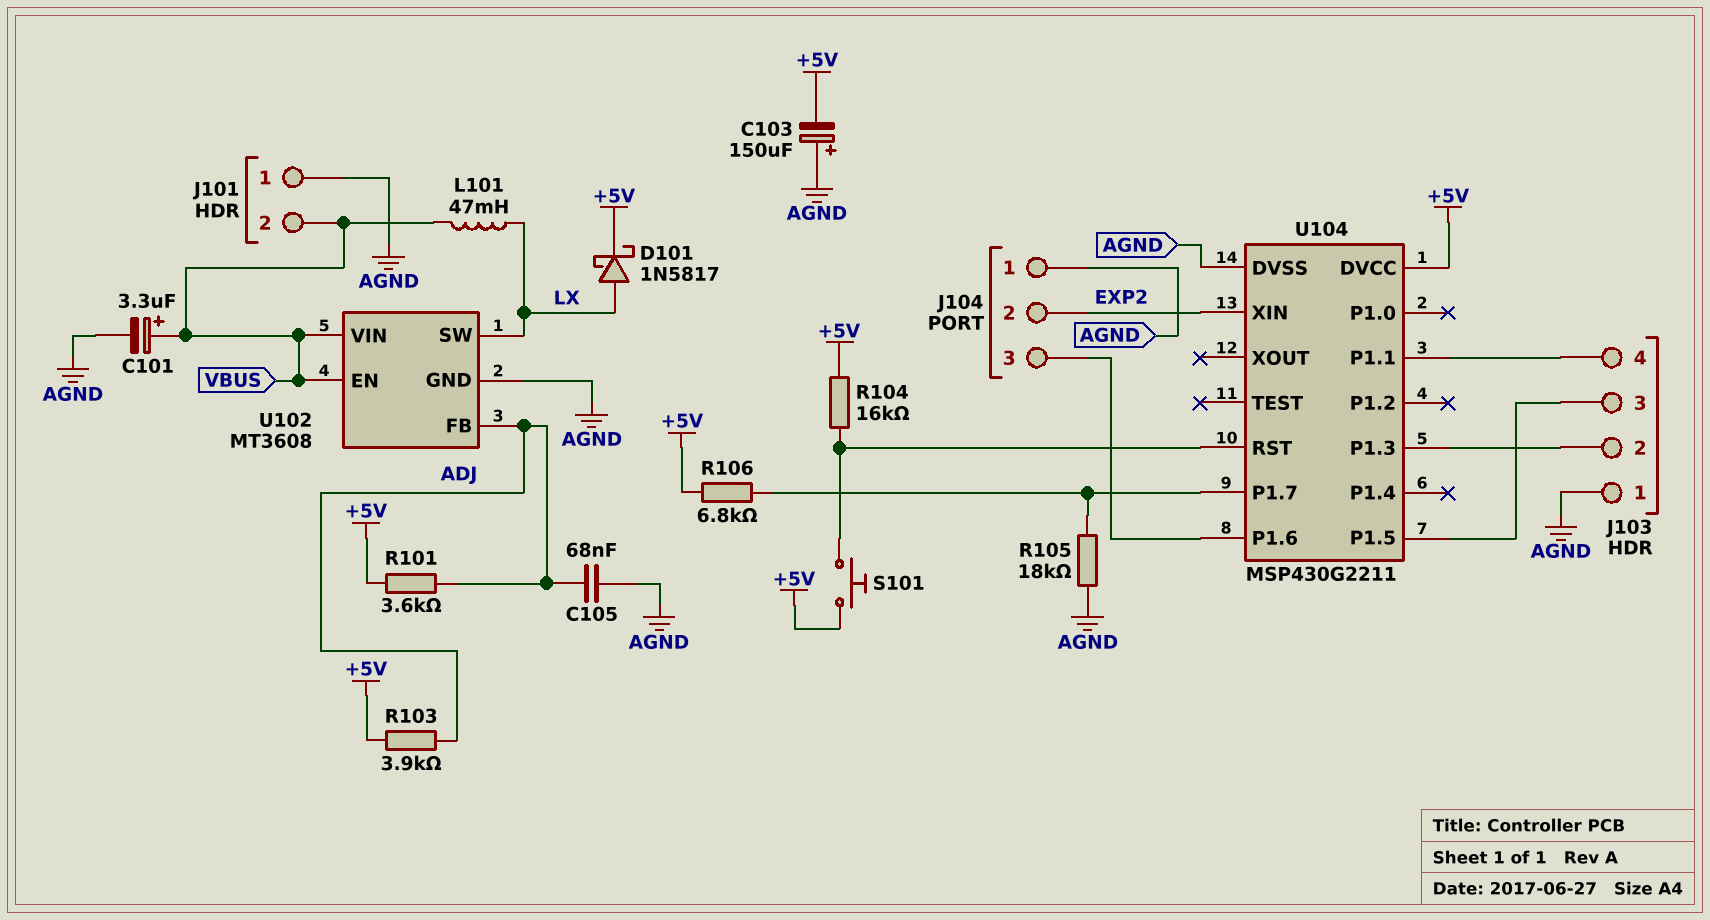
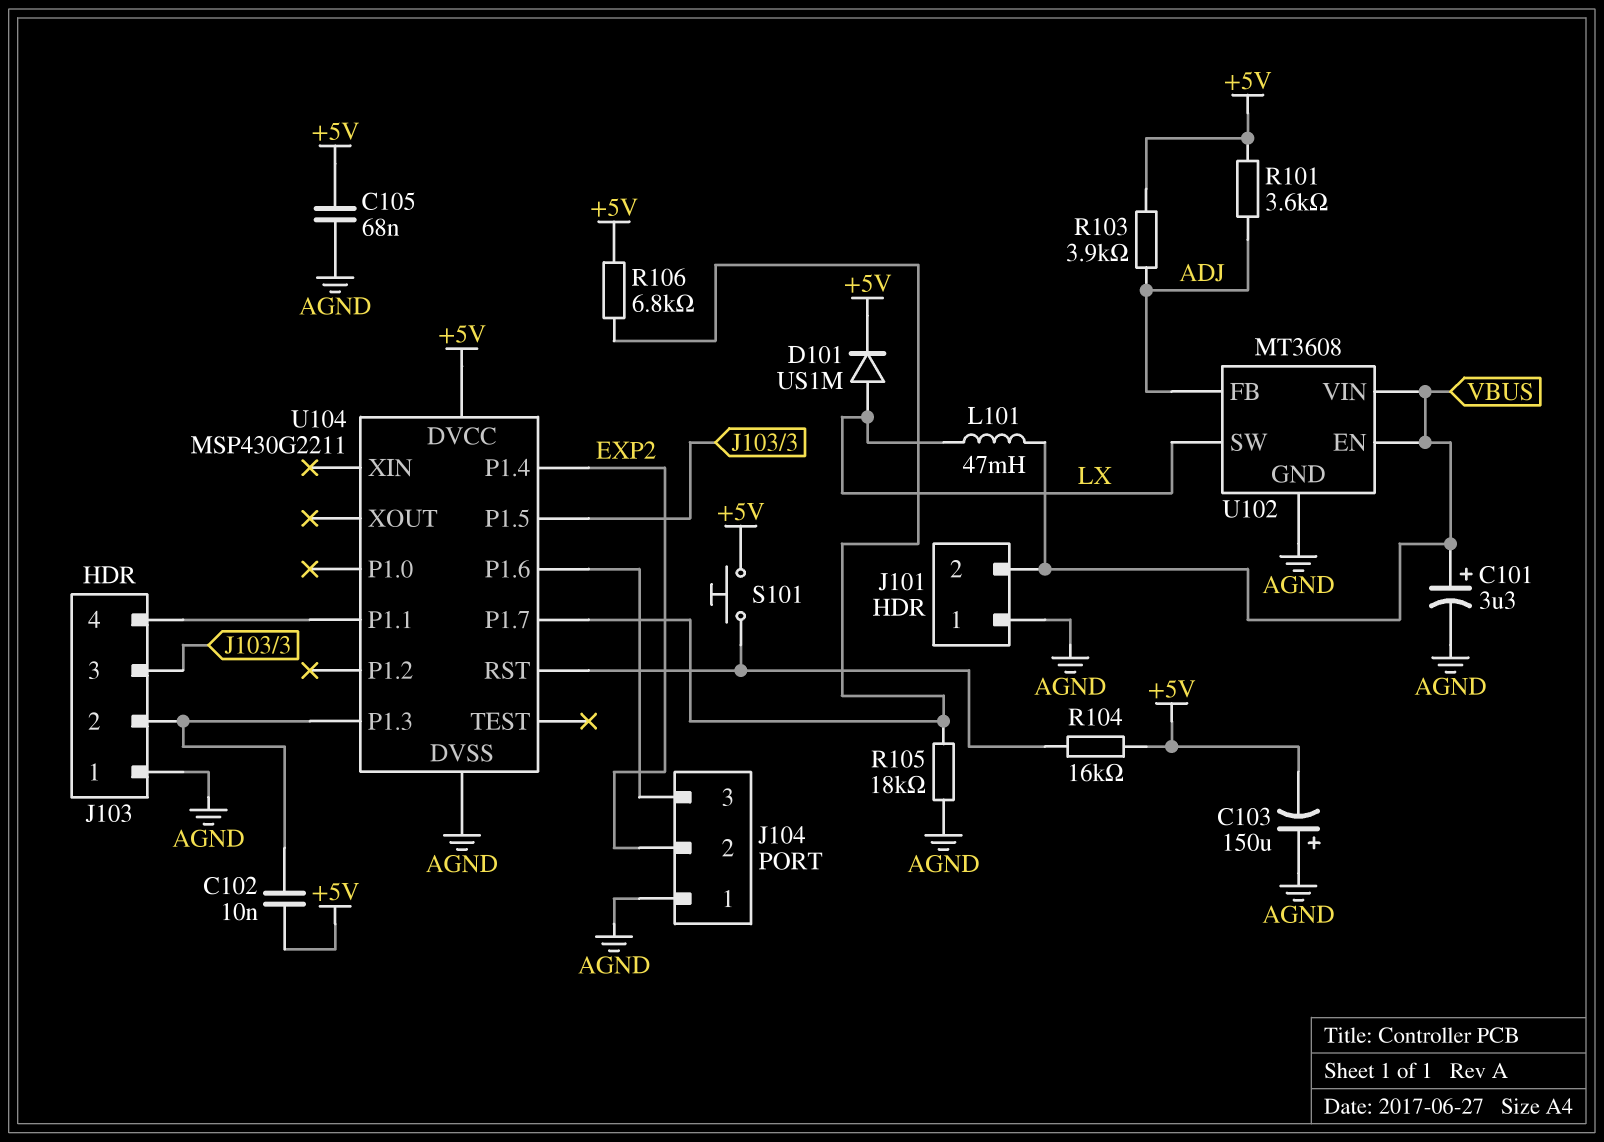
C102: none -> 10nF (+5V, J103/2)
C105: 68nF (ADJ, AGND) -> 68nF (+5V, AGND)
D101: schottky 1N5817 (A LX, K +5V) -> diode US1M (A LX, K +5V)
U104 pin P1.4: none -> EXP2
U104 pin XIN: EXP2 -> none

